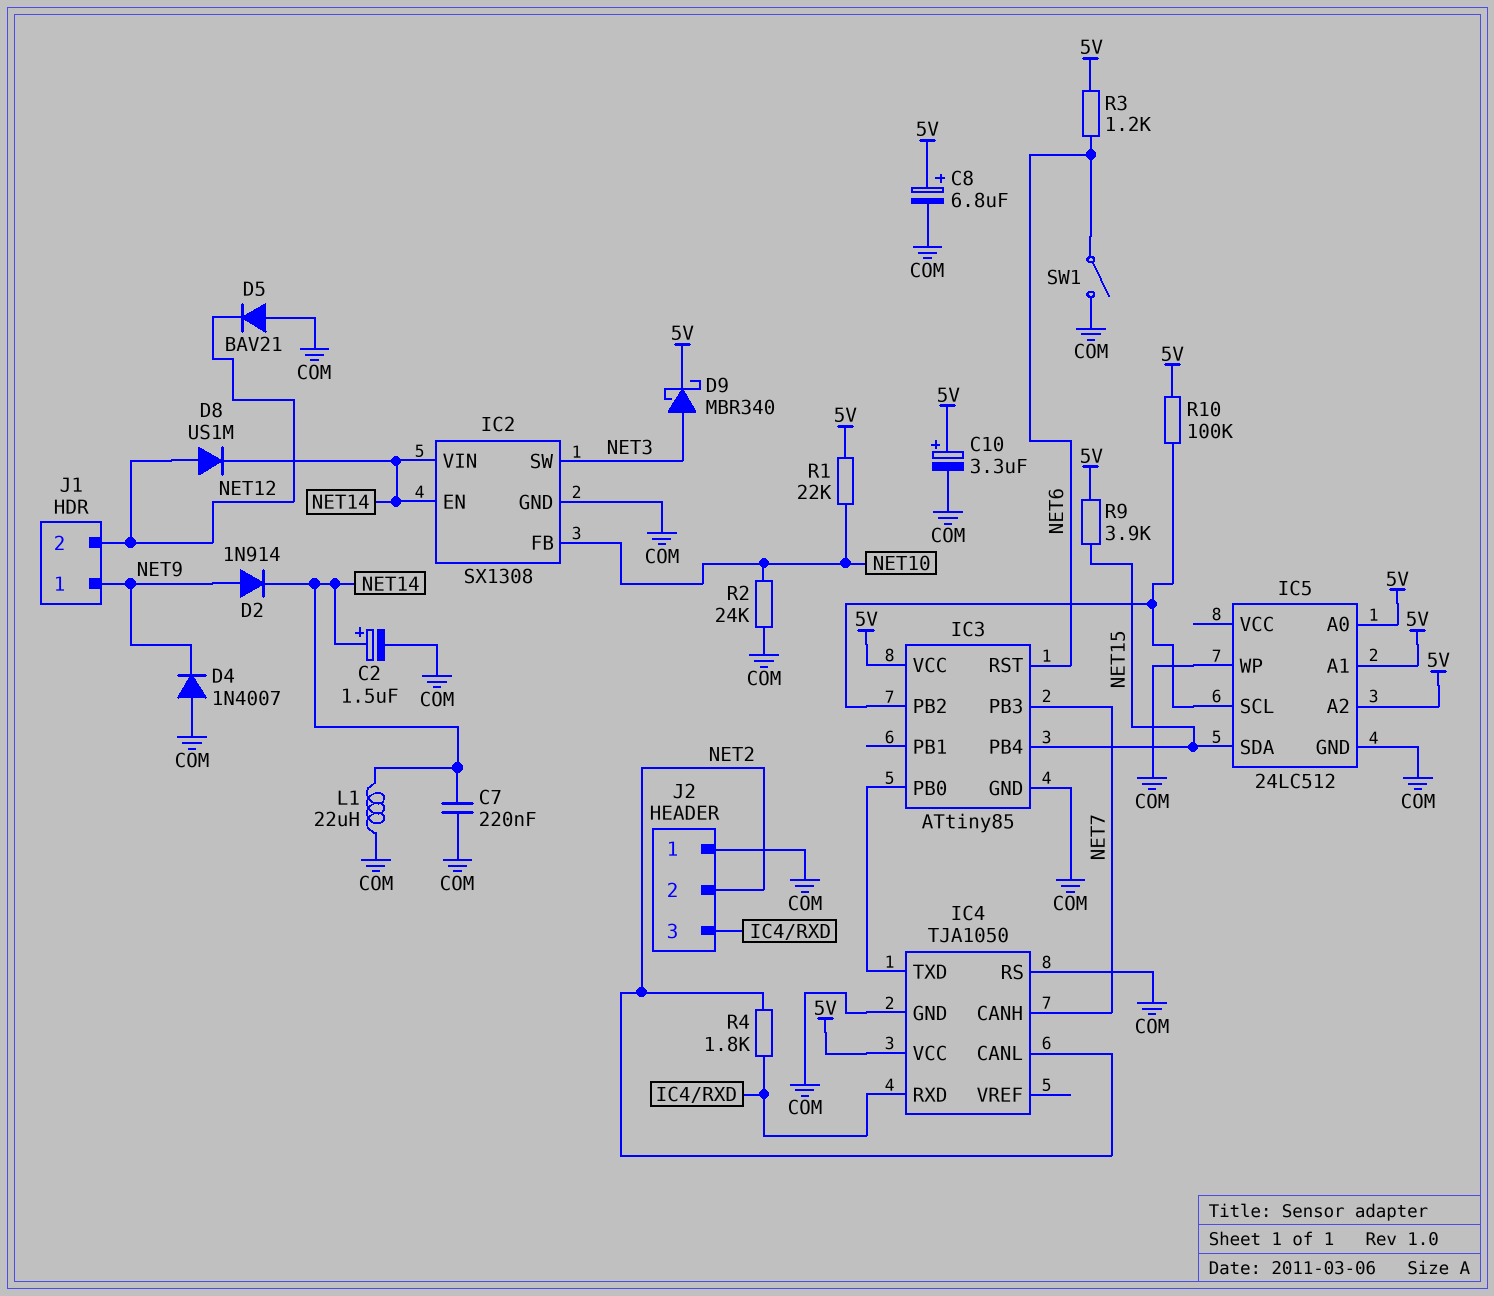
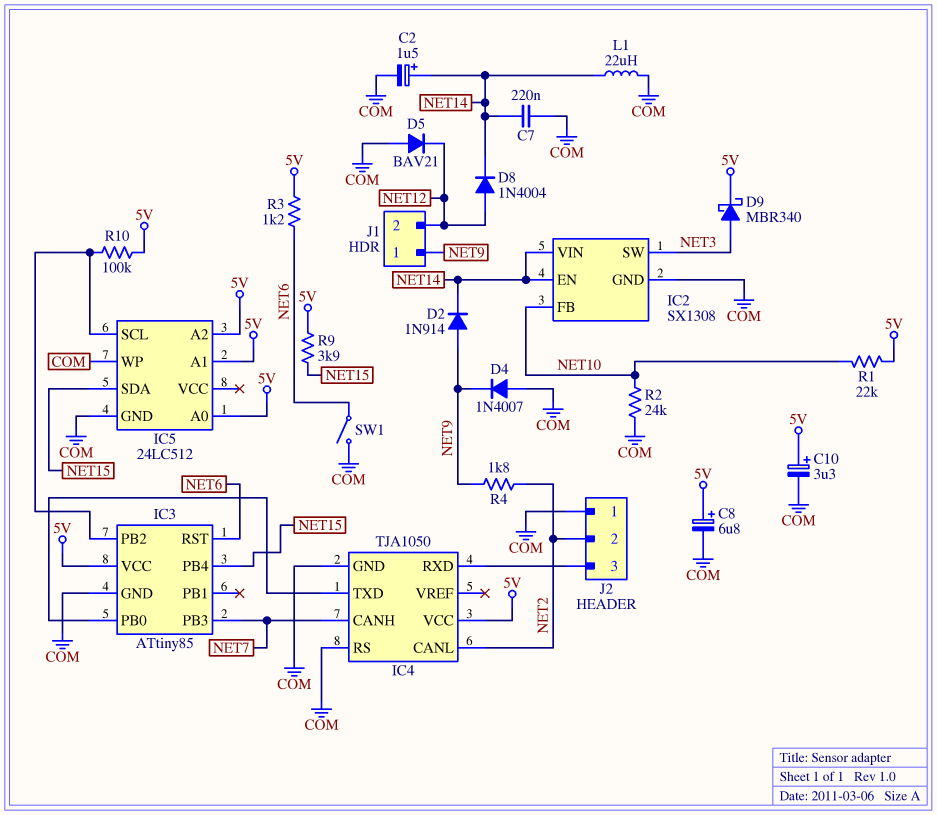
D8: diode US1M (A NET12, K NET14) -> diode 1N4004 (A NET12, K NET14)
R4: 1.8k (IC4/RXD, NET2) -> 1.8k (NET2, NET9)

